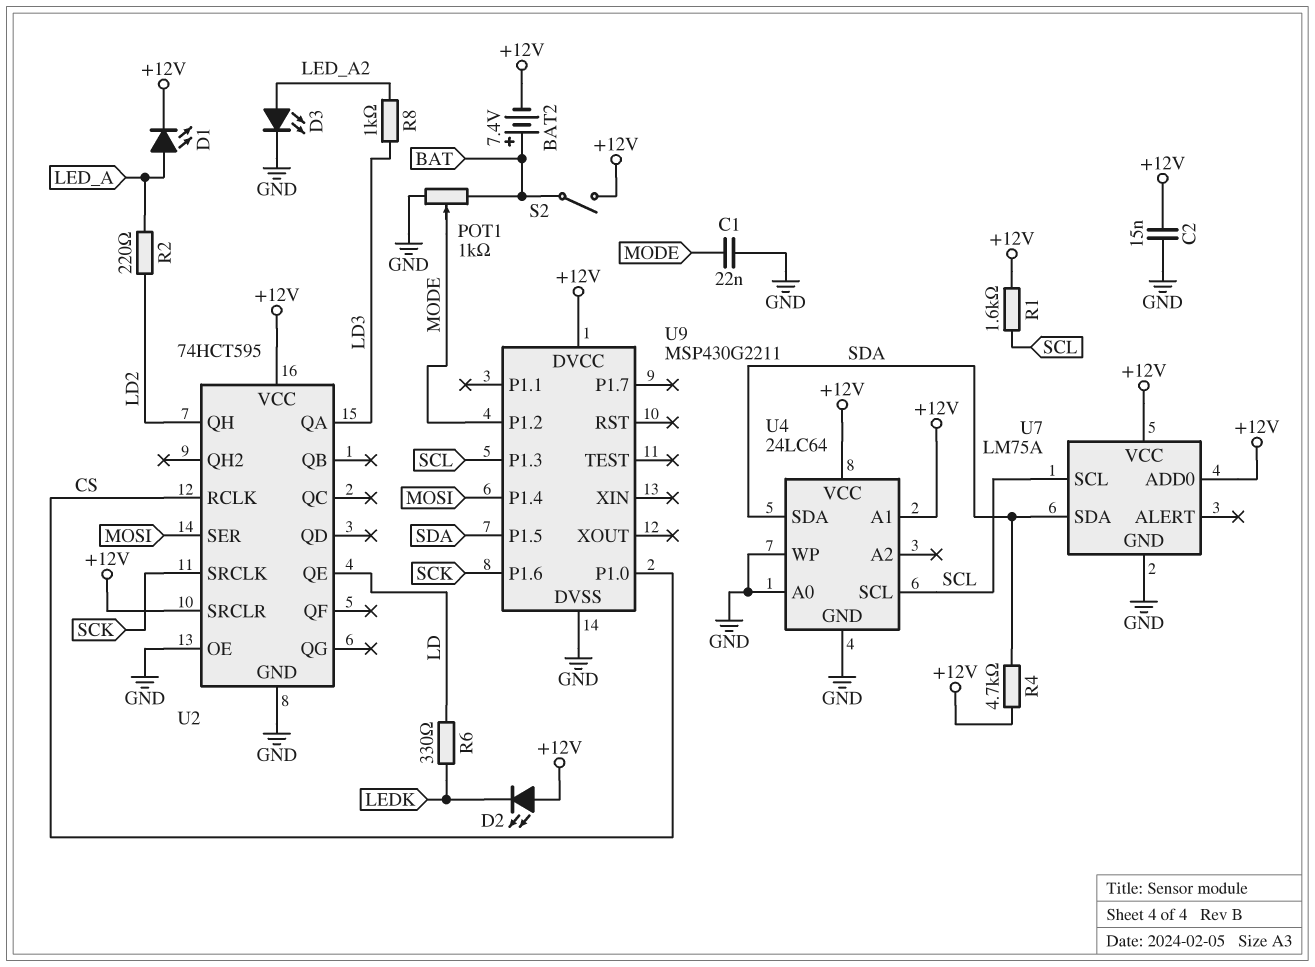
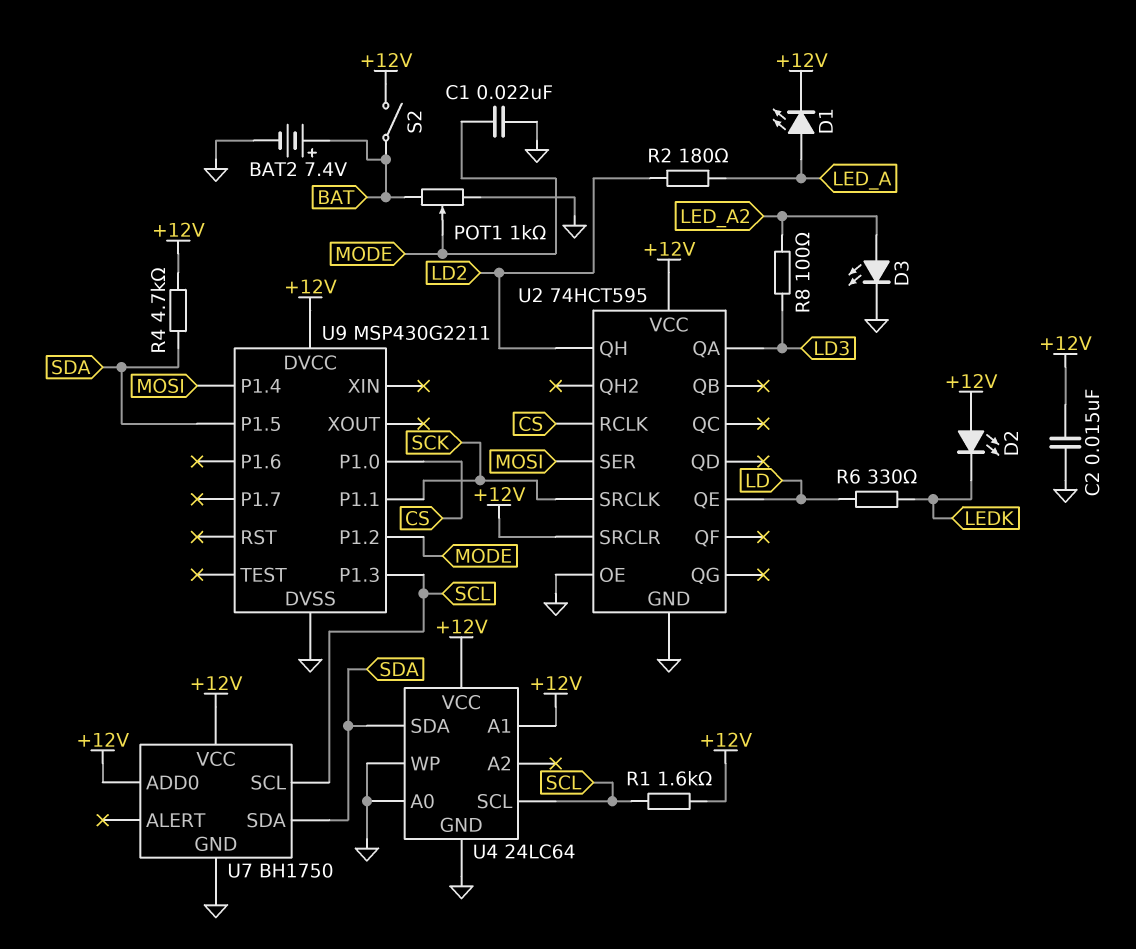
BAT2: 7.4V (plus BAT, minus +12V) -> 7.4V (plus BAT, minus GND)
R2: 220 (LD2, LED_A) -> 180 (LD2, LED_A)
R8: 1k (LD3, LED_A2) -> 100 (LD3, LED_A2)
U7: LM75A -> BH1750
U9 pin P1.1: none -> SCK
U9 pin P1.6: SCK -> none

